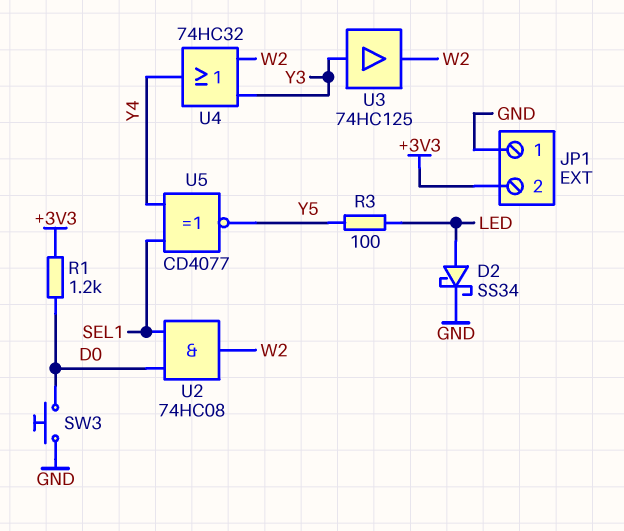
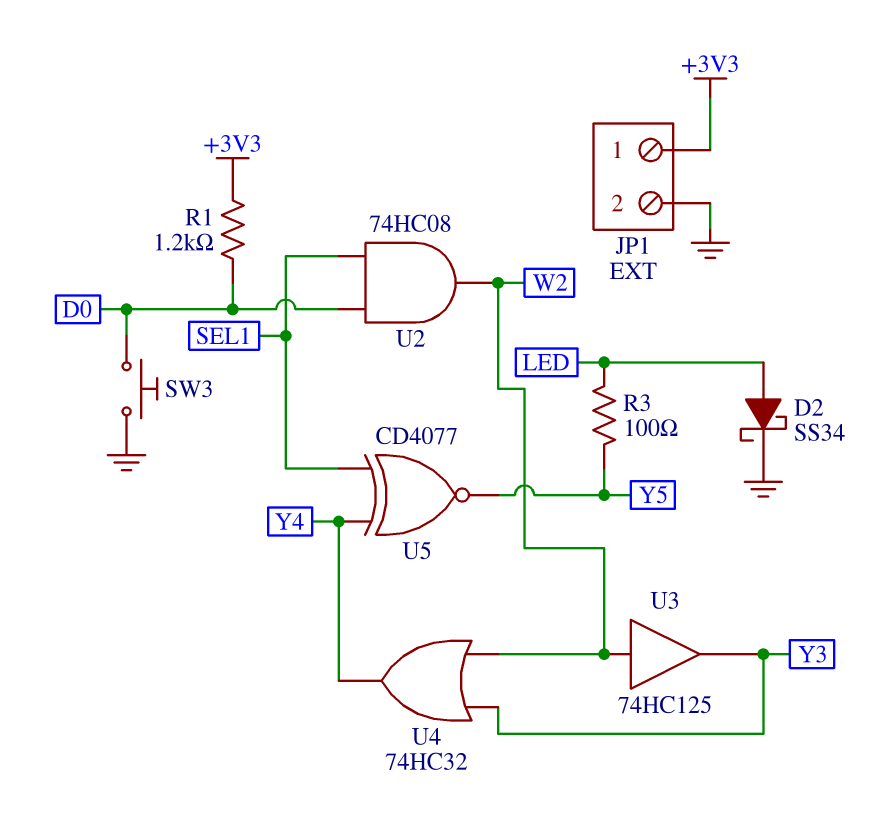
JP1 pin 1: GND -> +3V3
JP1 pin 2: +3V3 -> GND
U3: buffer 74HC125 (in Y3, out W2) -> buffer 74HC125 (in W2, out Y3)

